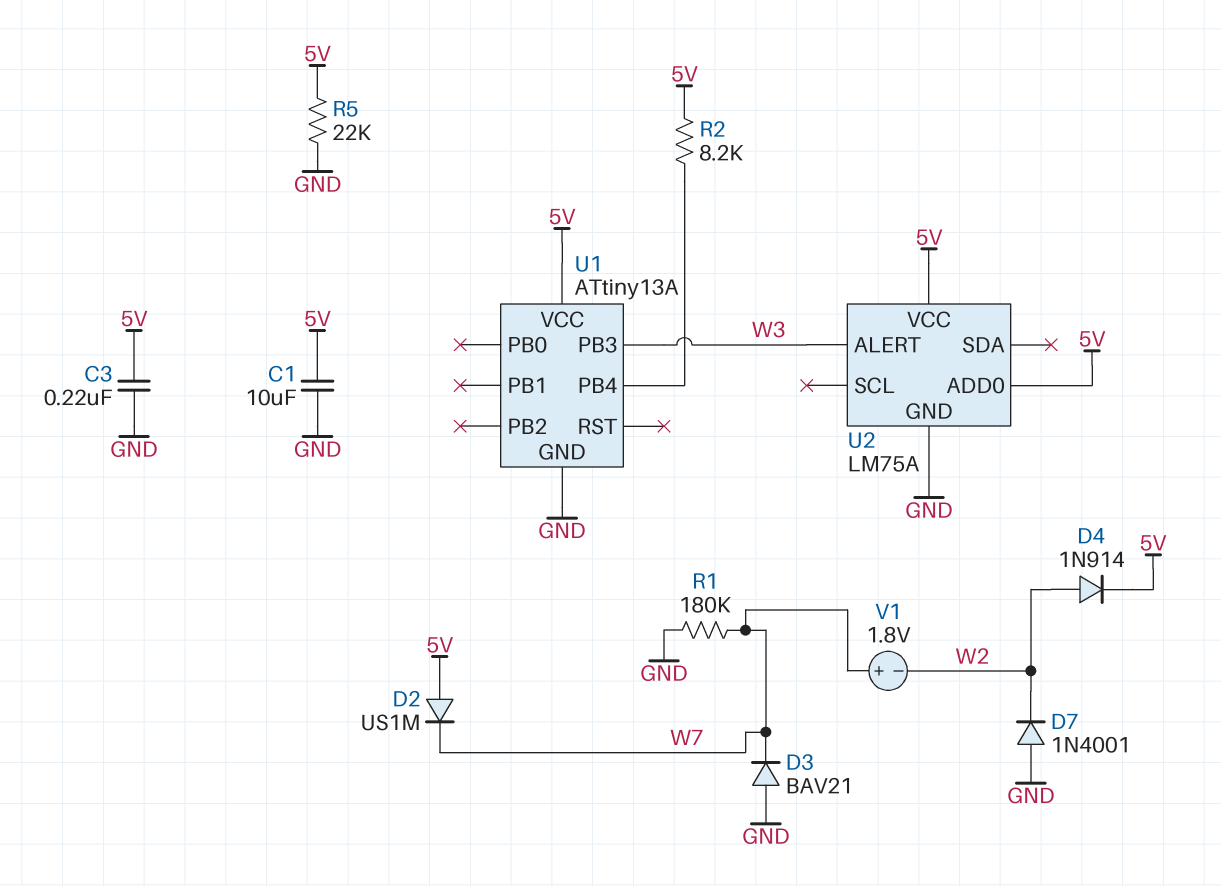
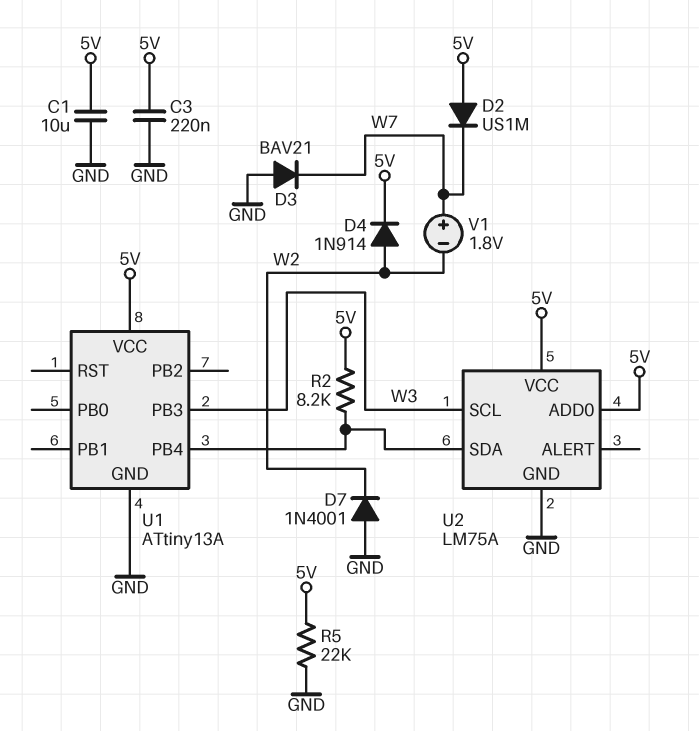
R1: 180k (GND, W7) -> none
U2 pin ALERT: W3 -> none
U2 pin SCL: none -> W3
U2 pin SDA: none -> U1/PB4

